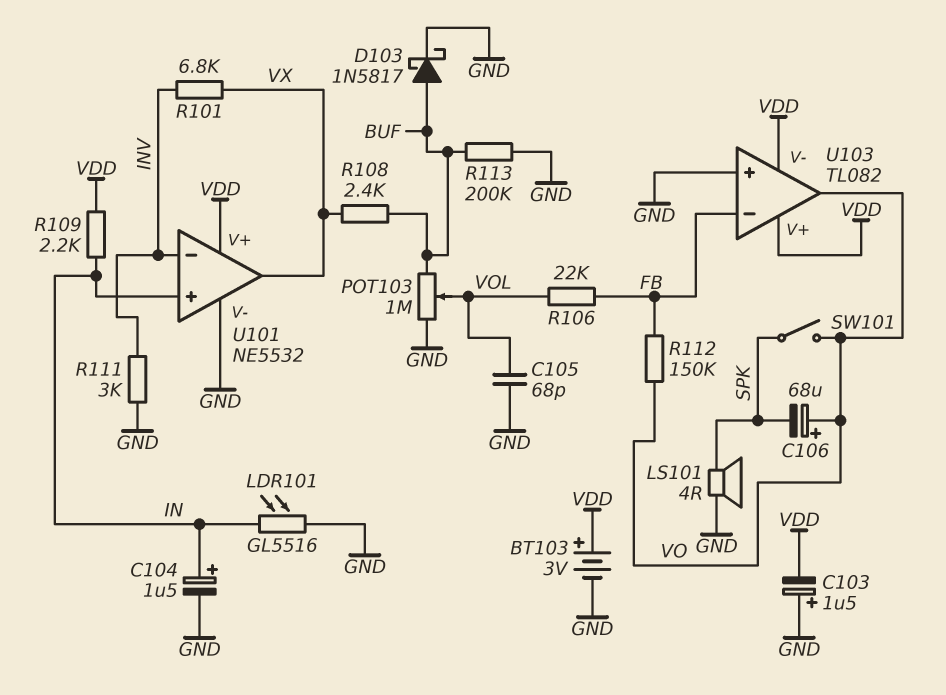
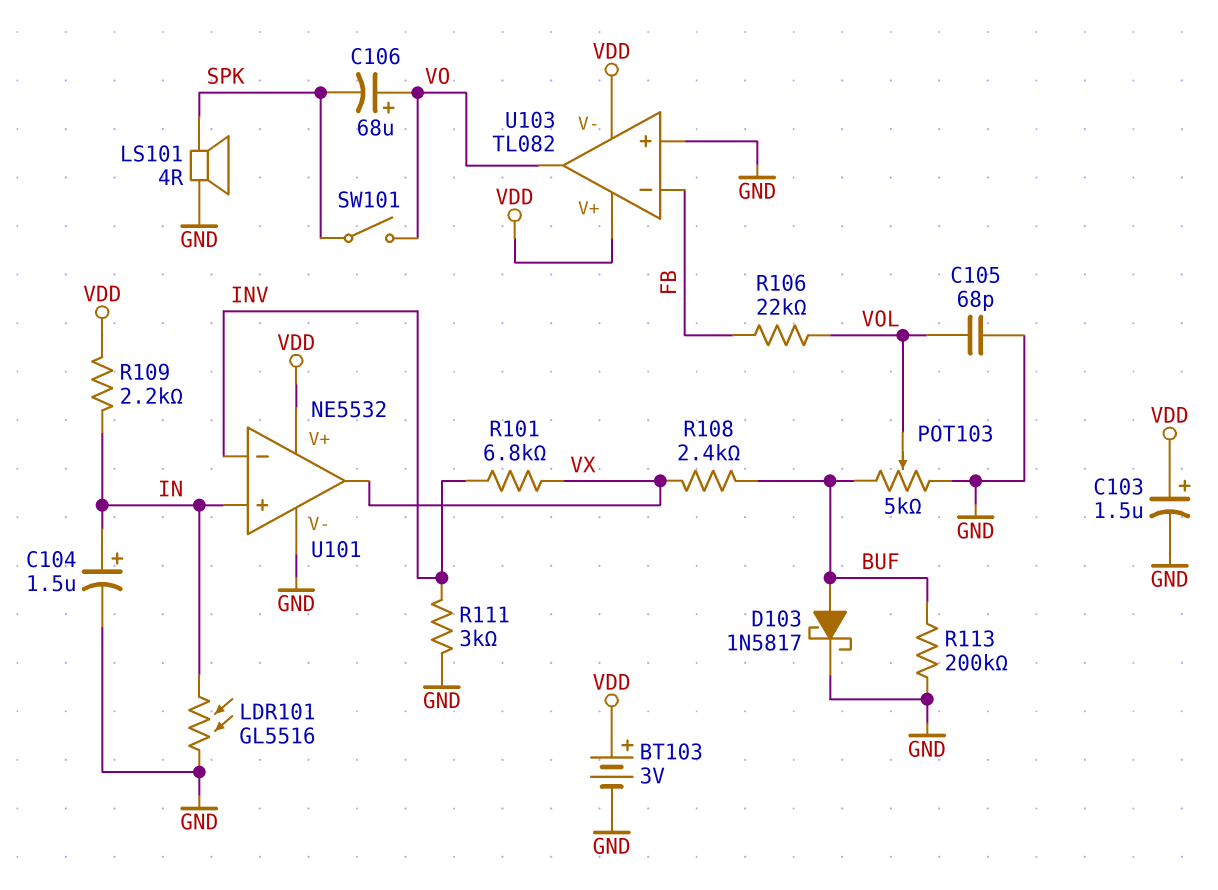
C103: 1.5uF (plus GND, minus VDD) -> 1.5uF (plus VDD, minus GND)
POT103: 1M (BUF, GND, wiper VOL) -> 5k (BUF, GND, wiper VOL)
R112: 150k (FB, VO) -> none

